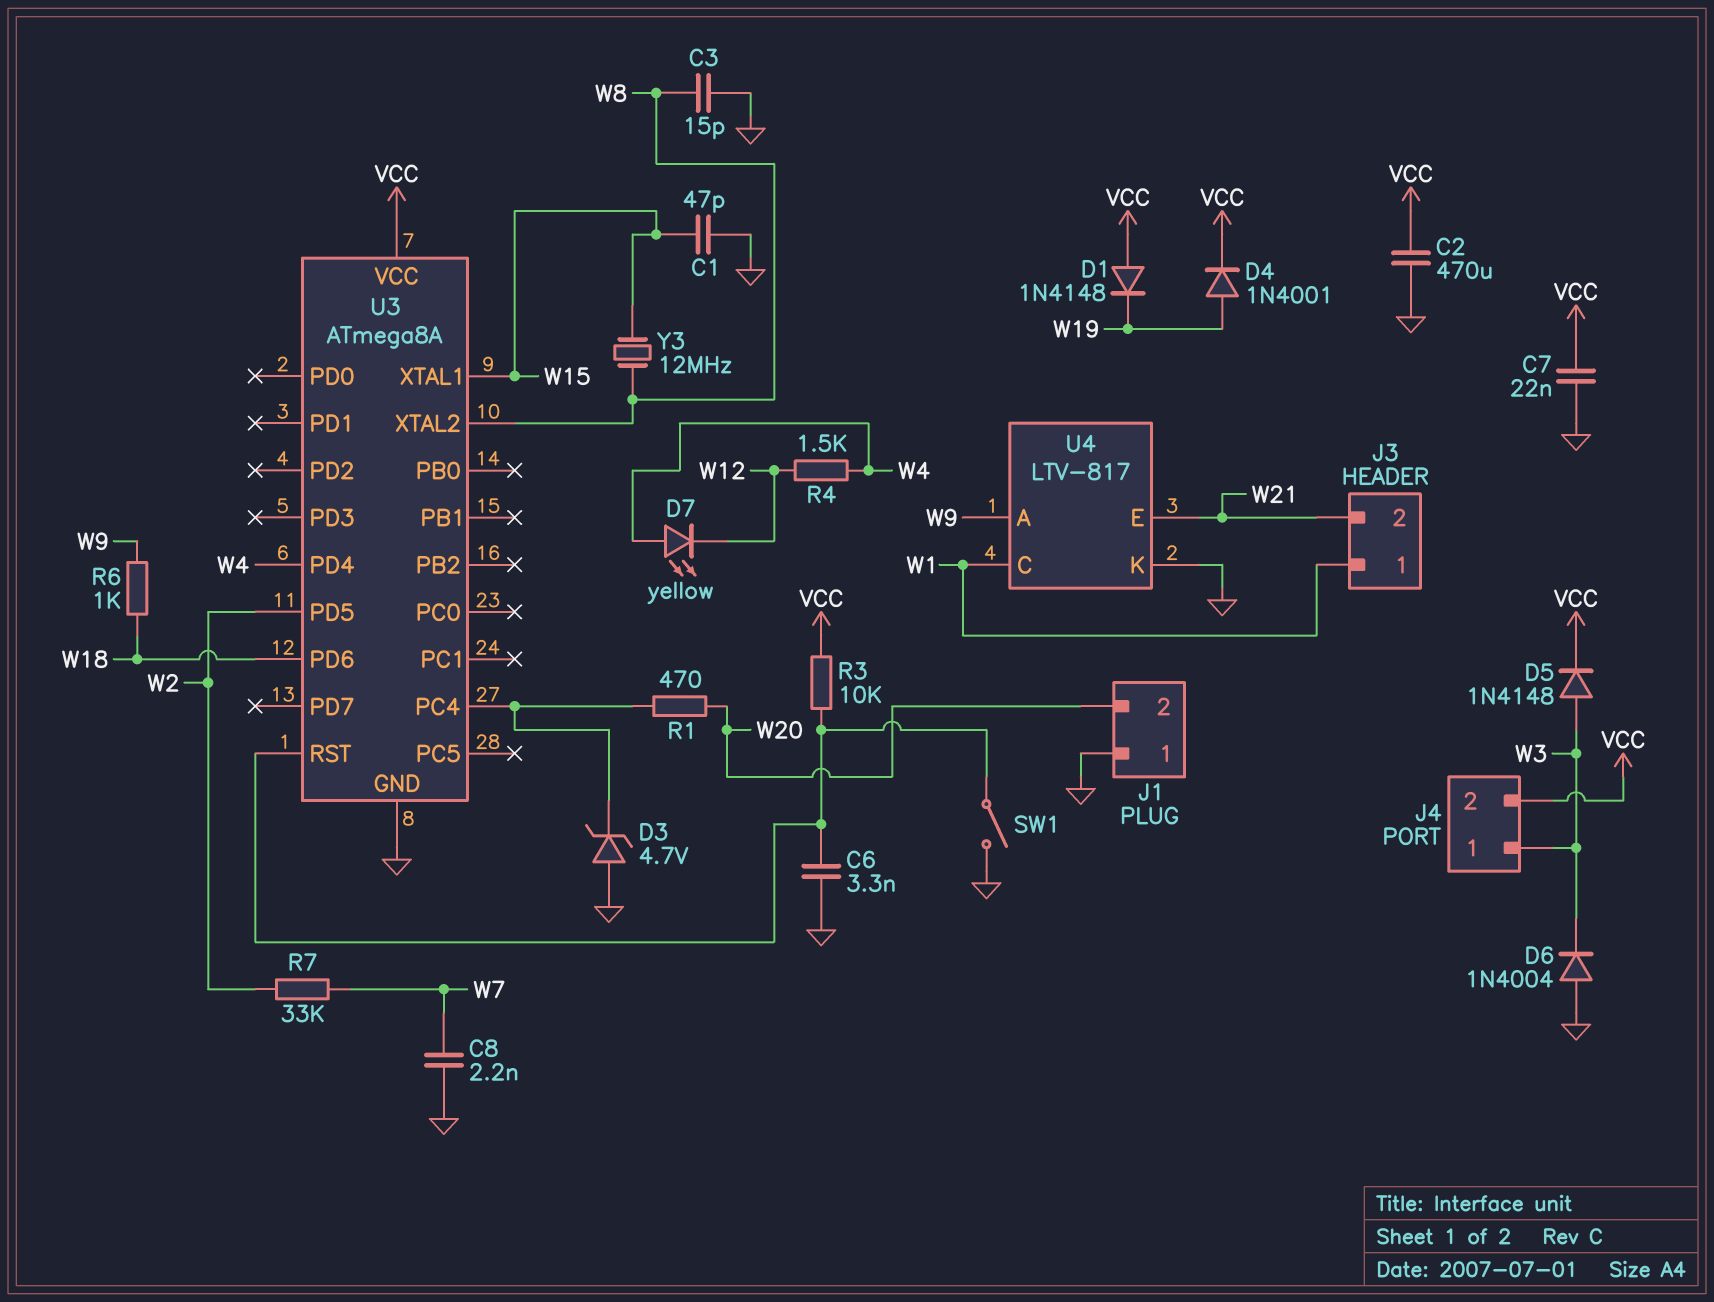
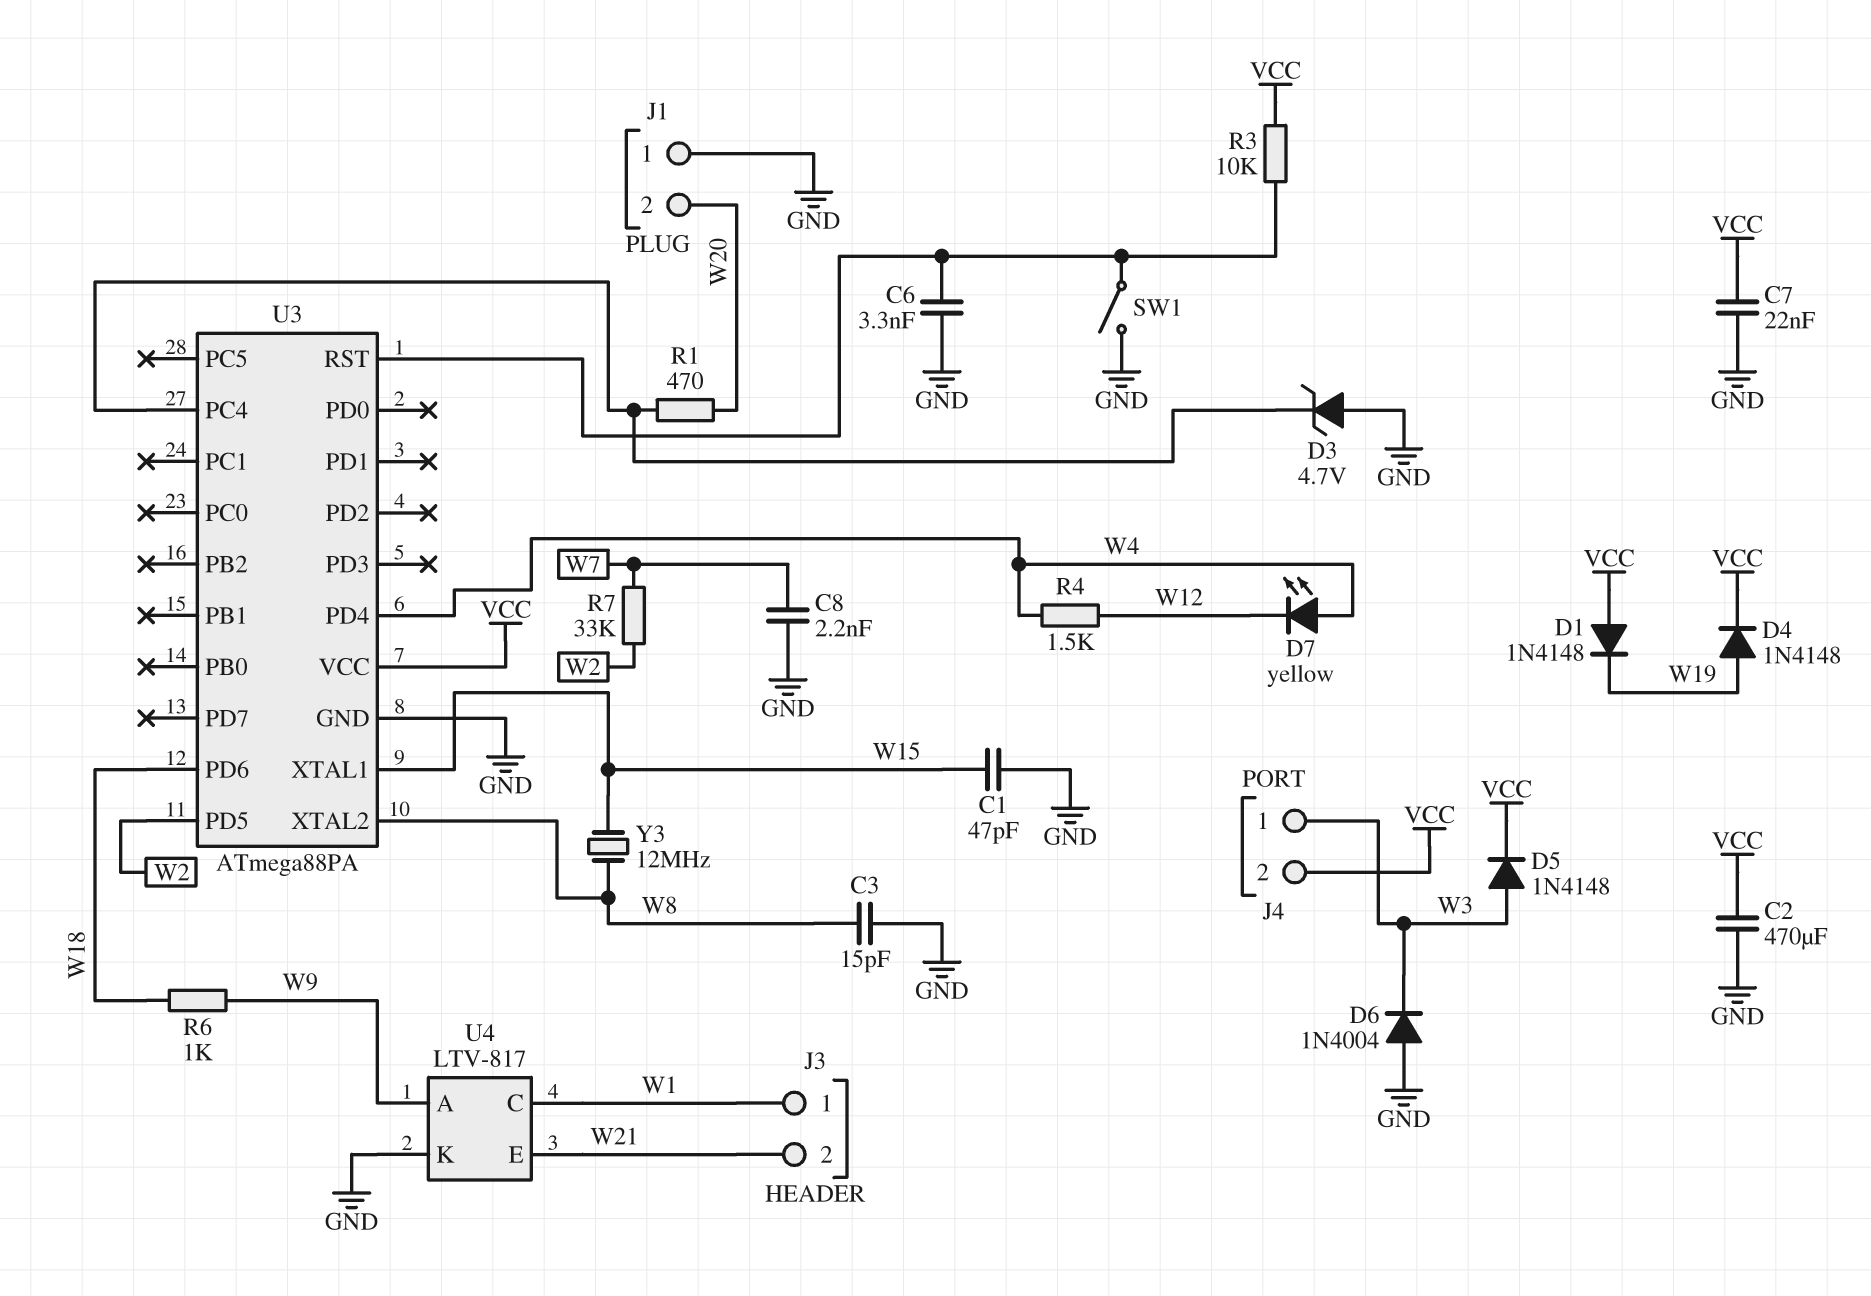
D4: diode 1N4001 (A W19, K VCC) -> diode 1N4148 (A W19, K VCC)
U3: ATmega8A -> ATmega88PA

